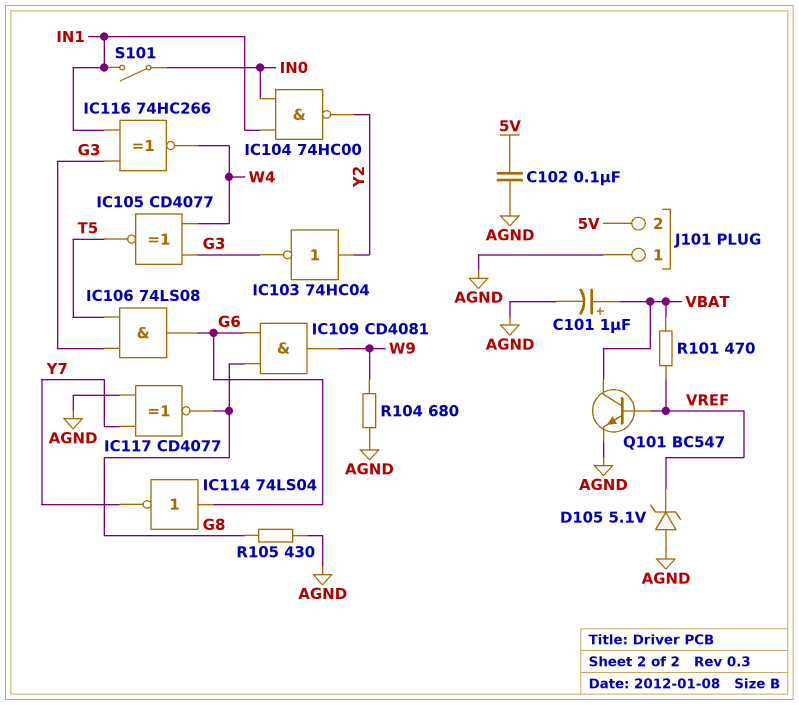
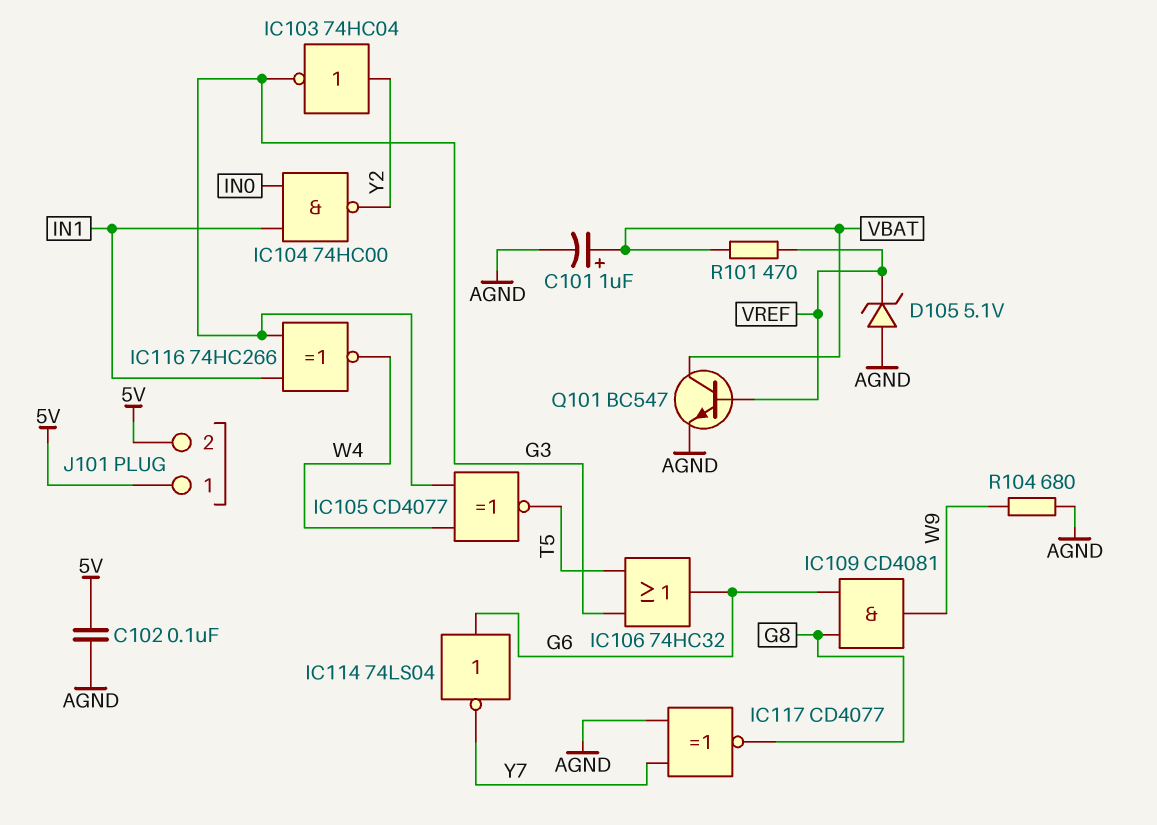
IC106: AND 74LS08 (in G3, in T5, out G6) -> OR 74HC32 (in G3, in T5, out G6)
J101 pin 1: AGND -> 5V
R105: 430 (AGND, G8) -> none
S101: switch (IN0, IN1) -> none

